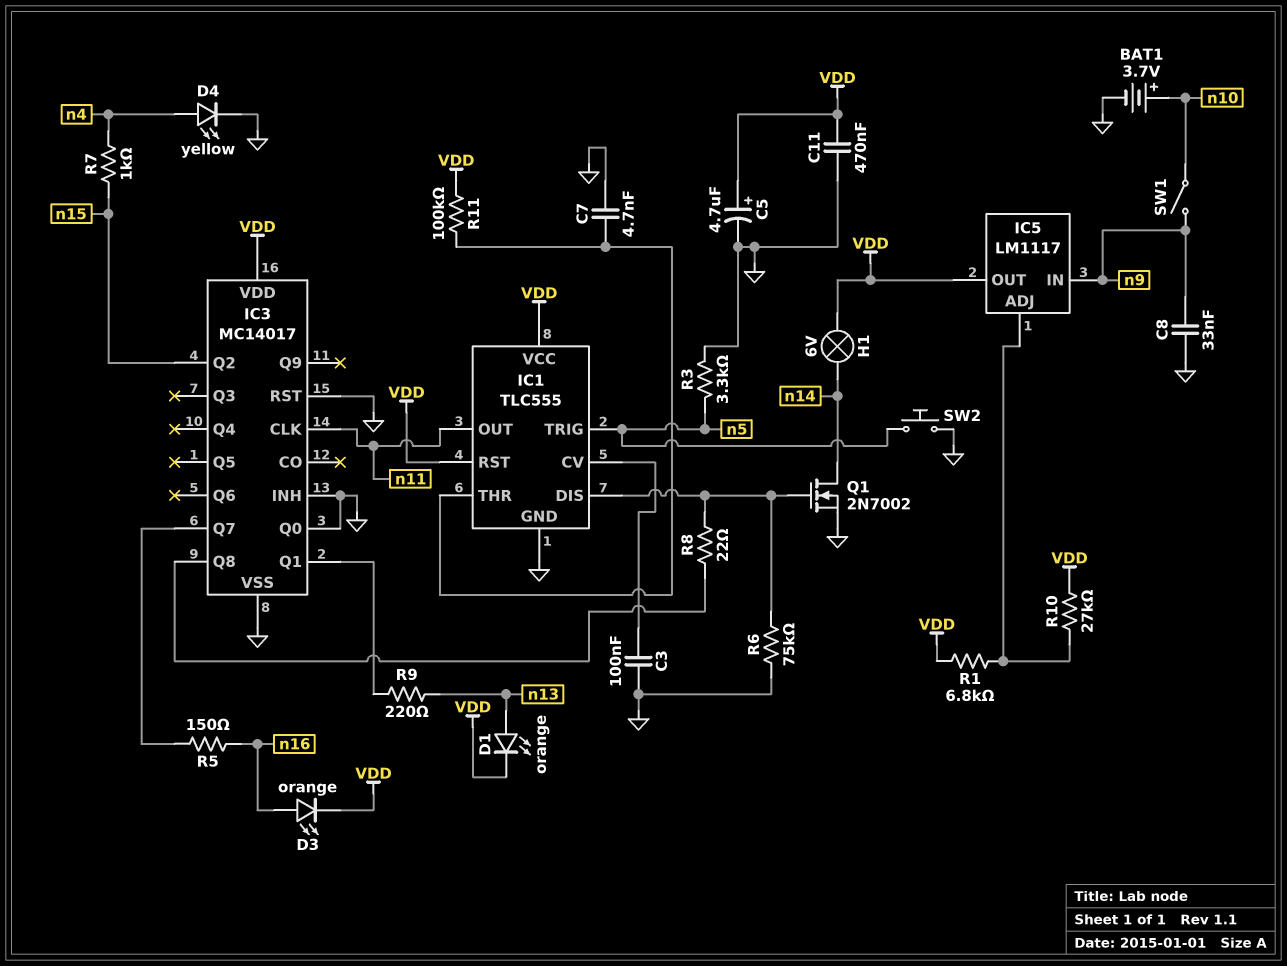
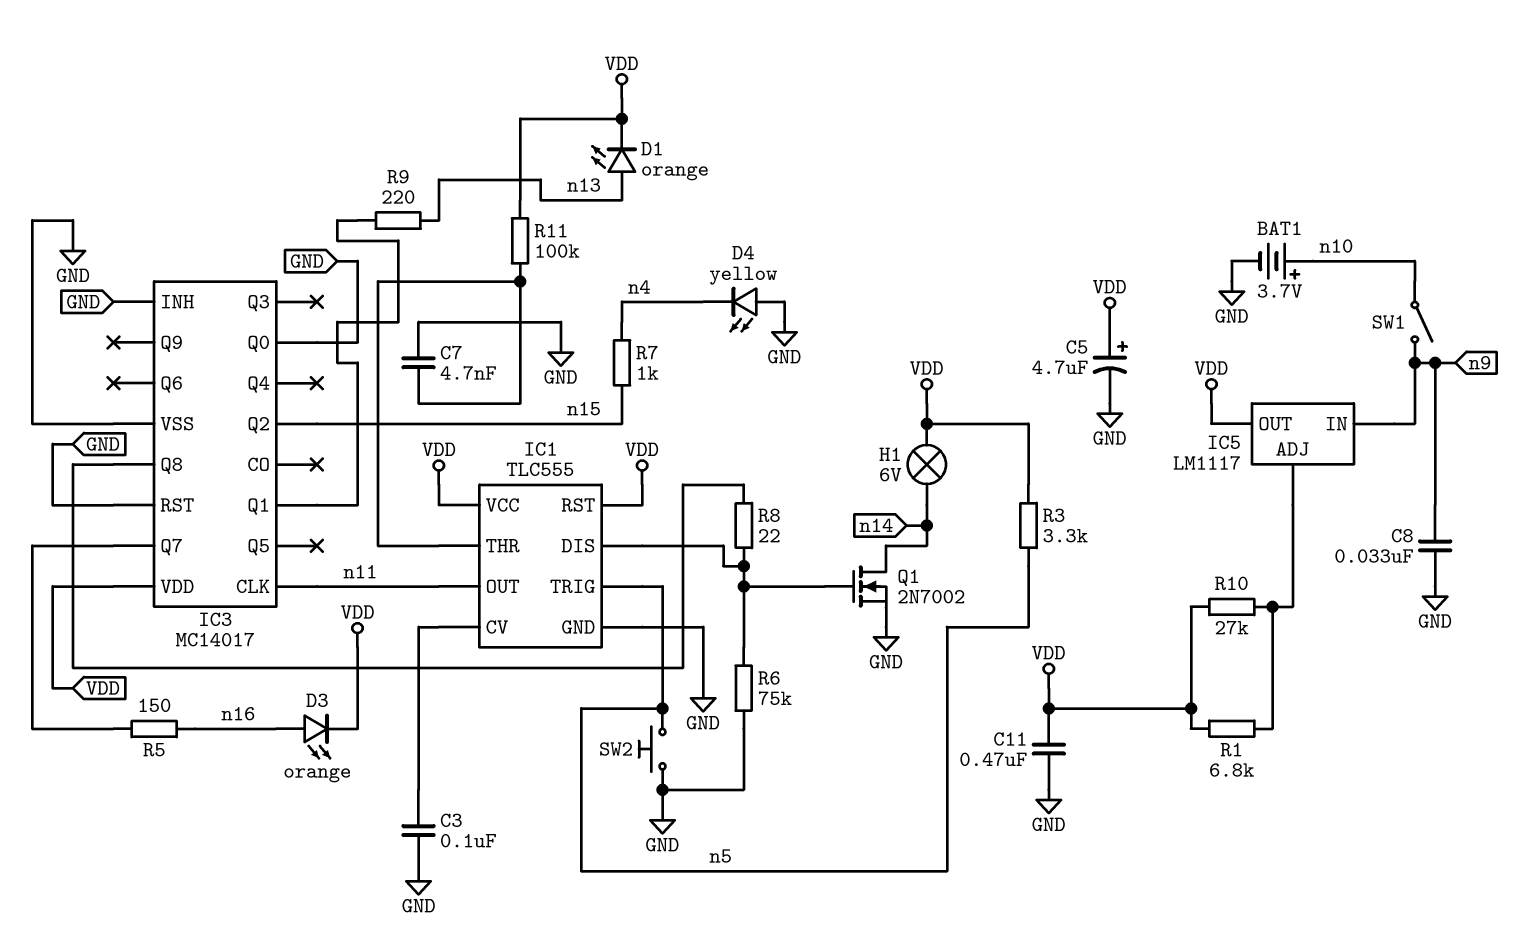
D4: LED yellow (A n4, K GND) -> LED yellow (A GND, K n4)
R3: 3.3k (GND, n5) -> 3.3k (VDD, n5)

